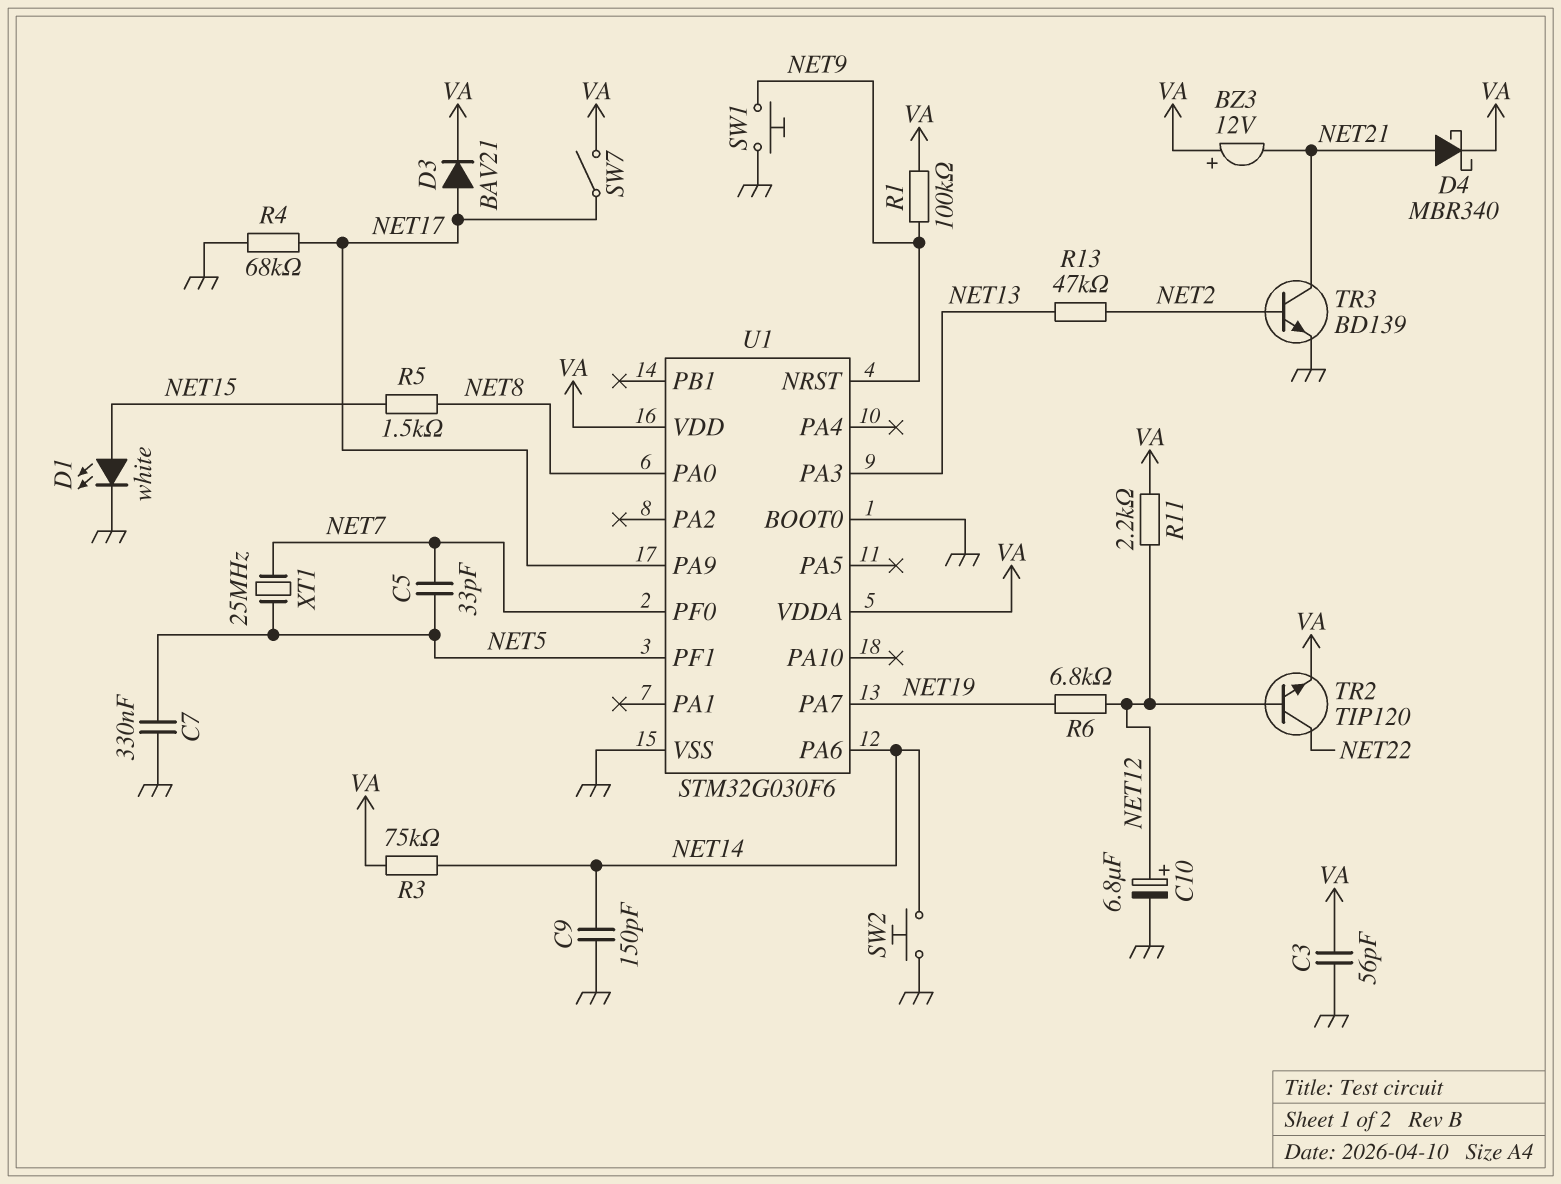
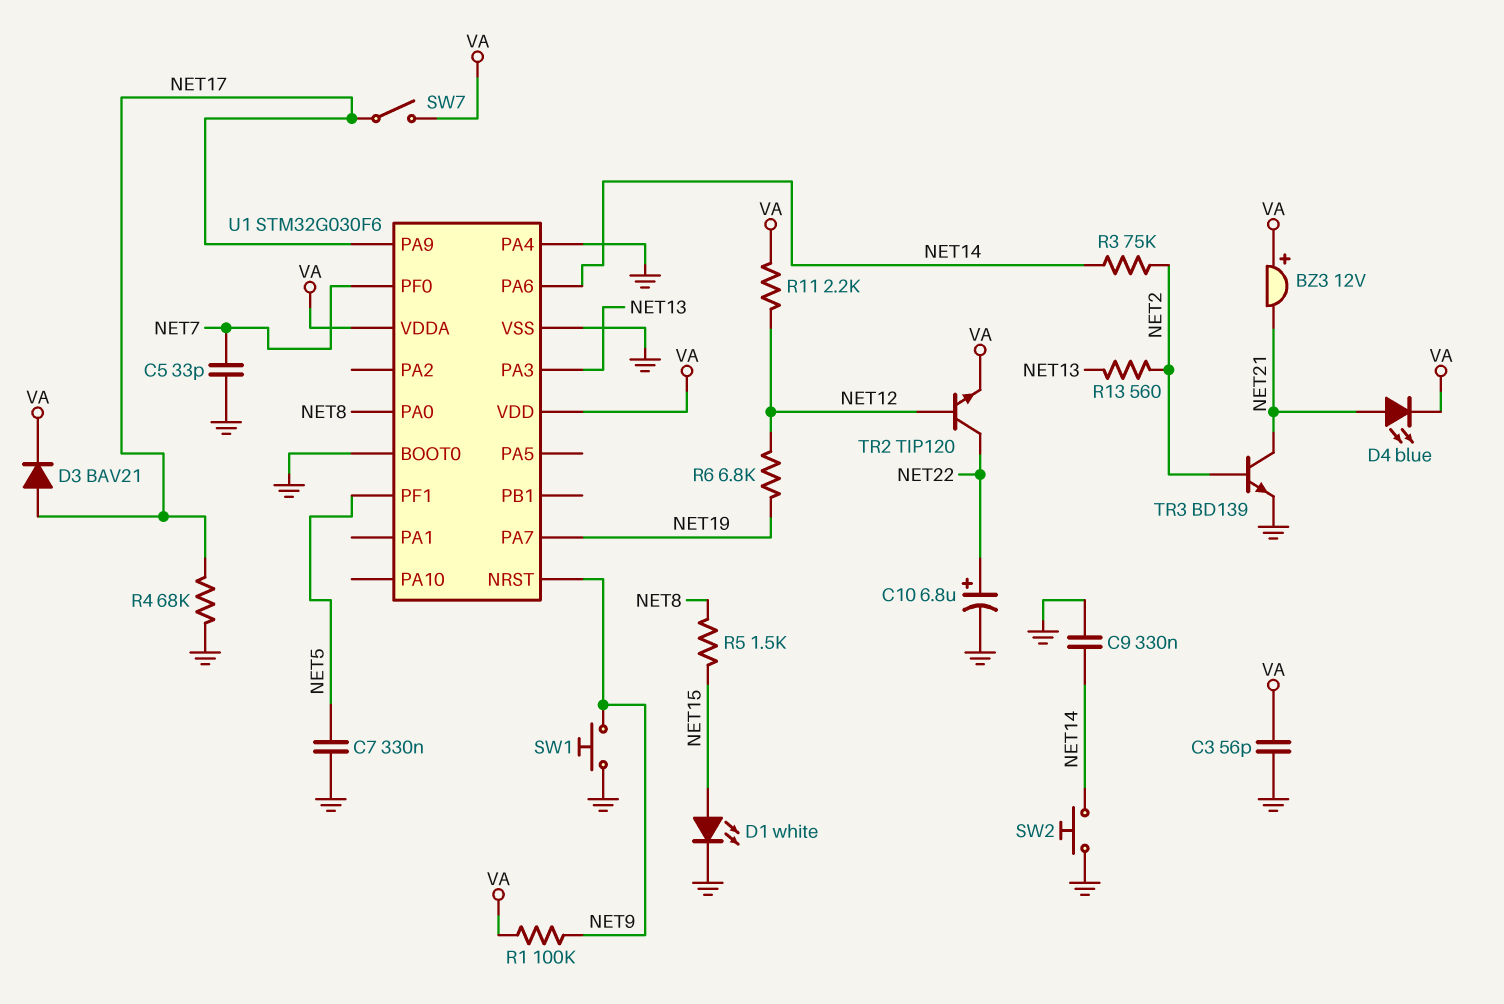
C5: 33pF (NET5, NET7) -> 33pF (GND, NET7)
C9: 150pF (GND, NET14) -> 330nF (GND, NET14)
C10: 6.8uF (plus NET12, minus GND) -> 6.8uF (plus NET22, minus GND)
D4: schottky MBR340 (A NET21, K VA) -> LED blue (A NET21, K VA)
R3: 75k (NET14, VA) -> 75k (NET2, NET14)
R13: 47k (NET2, NET13) -> 560 (NET2, NET13)
U1 pin PA4: none -> GND
XT1: 25MHz (NET5, NET7) -> none

